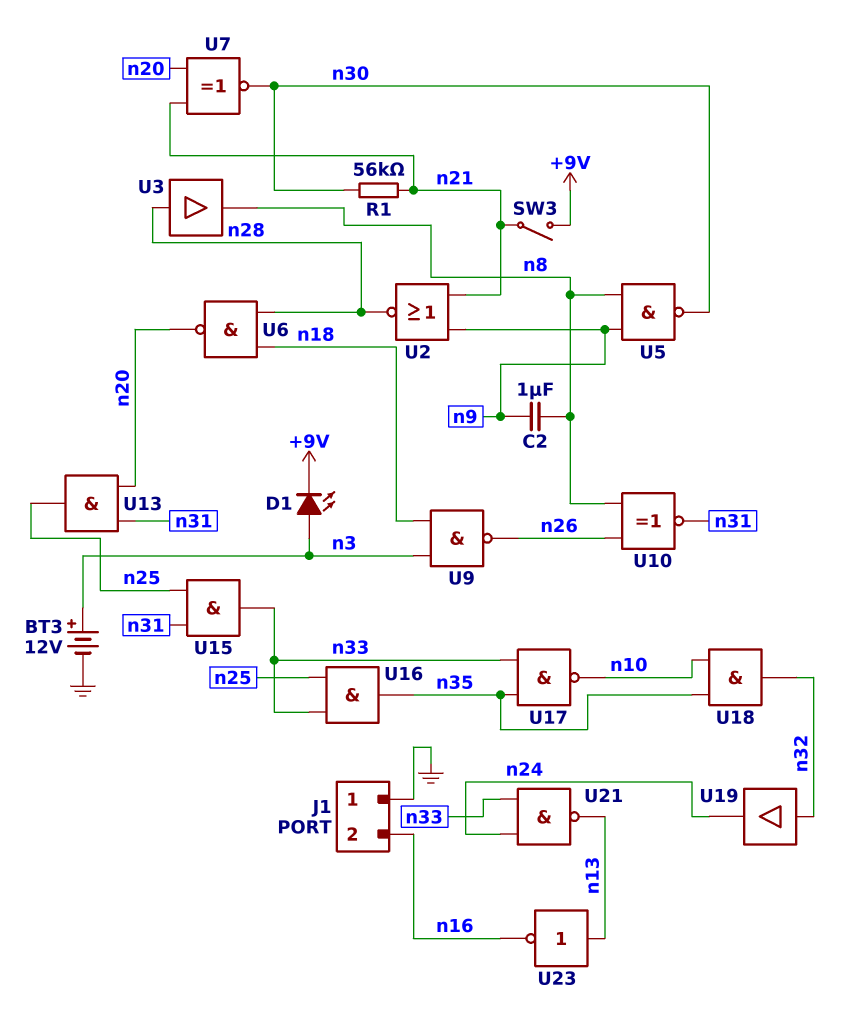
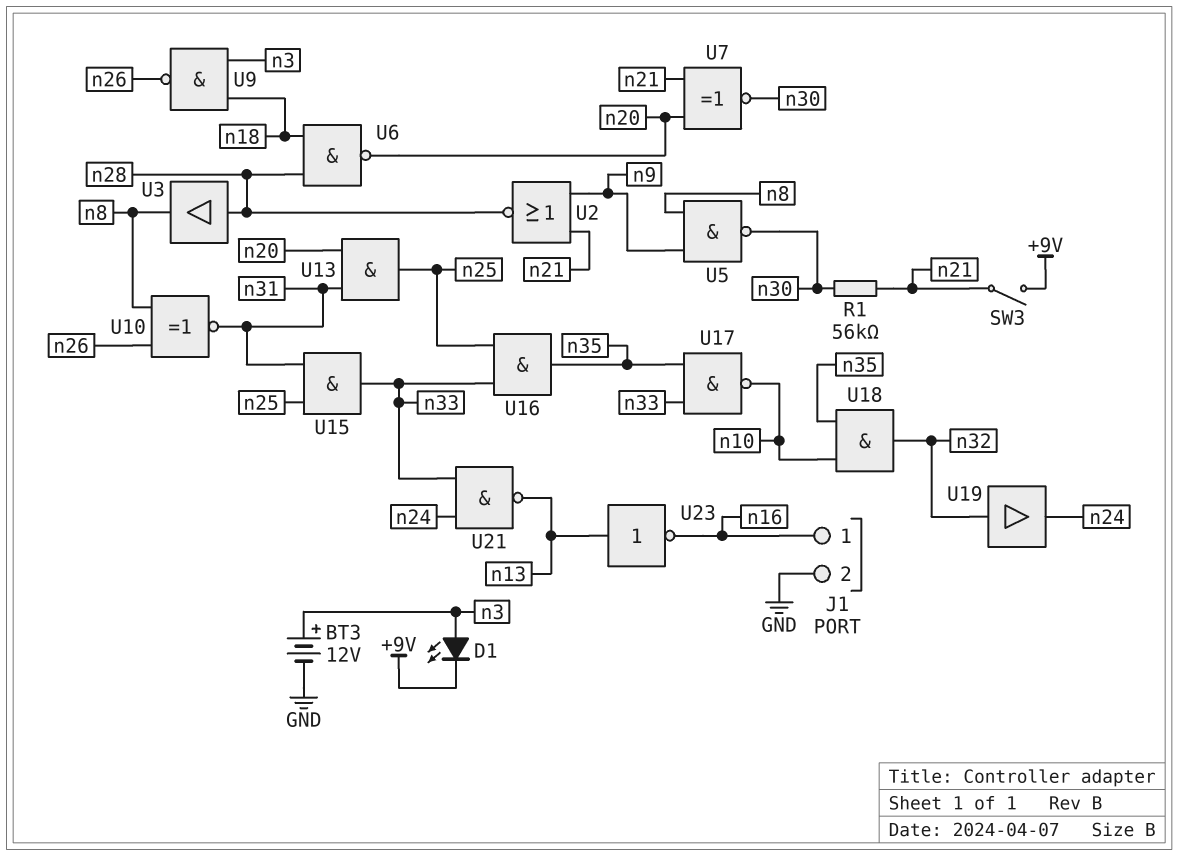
C2: 1uF (n8, n9) -> none
J1 pin 1: GND -> n16
J1 pin 2: n16 -> GND

